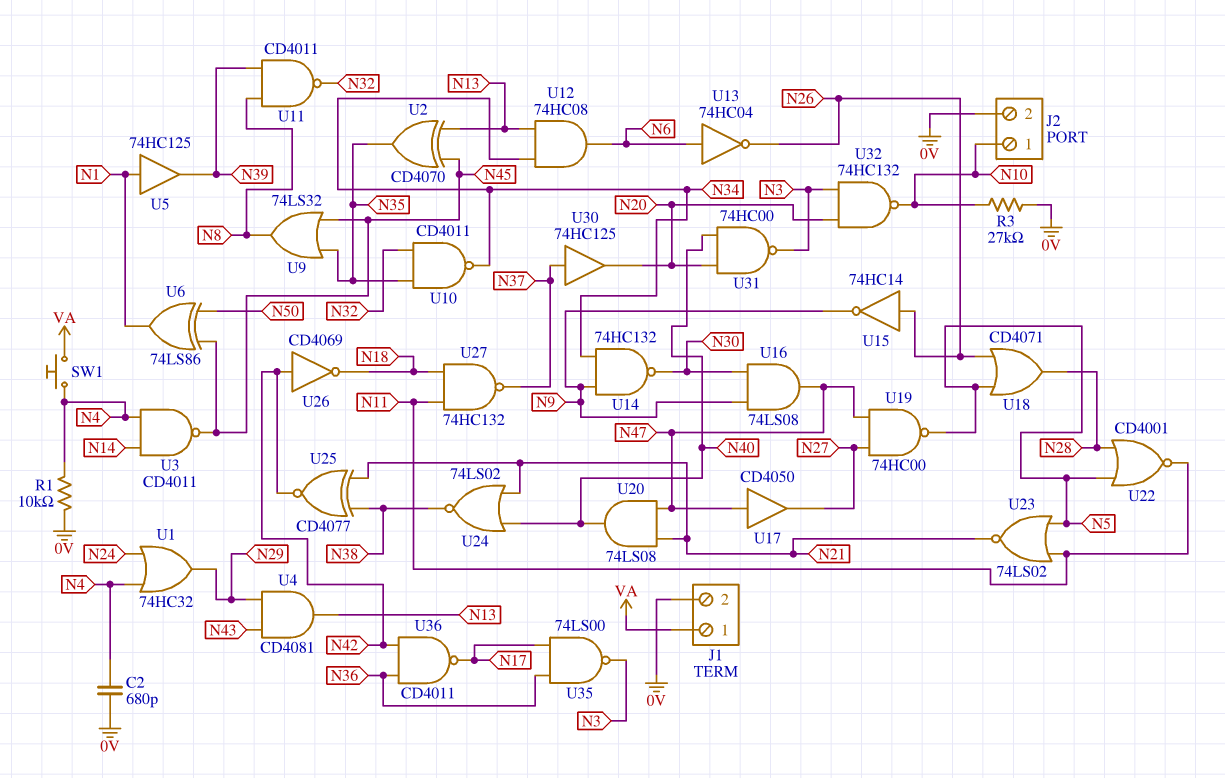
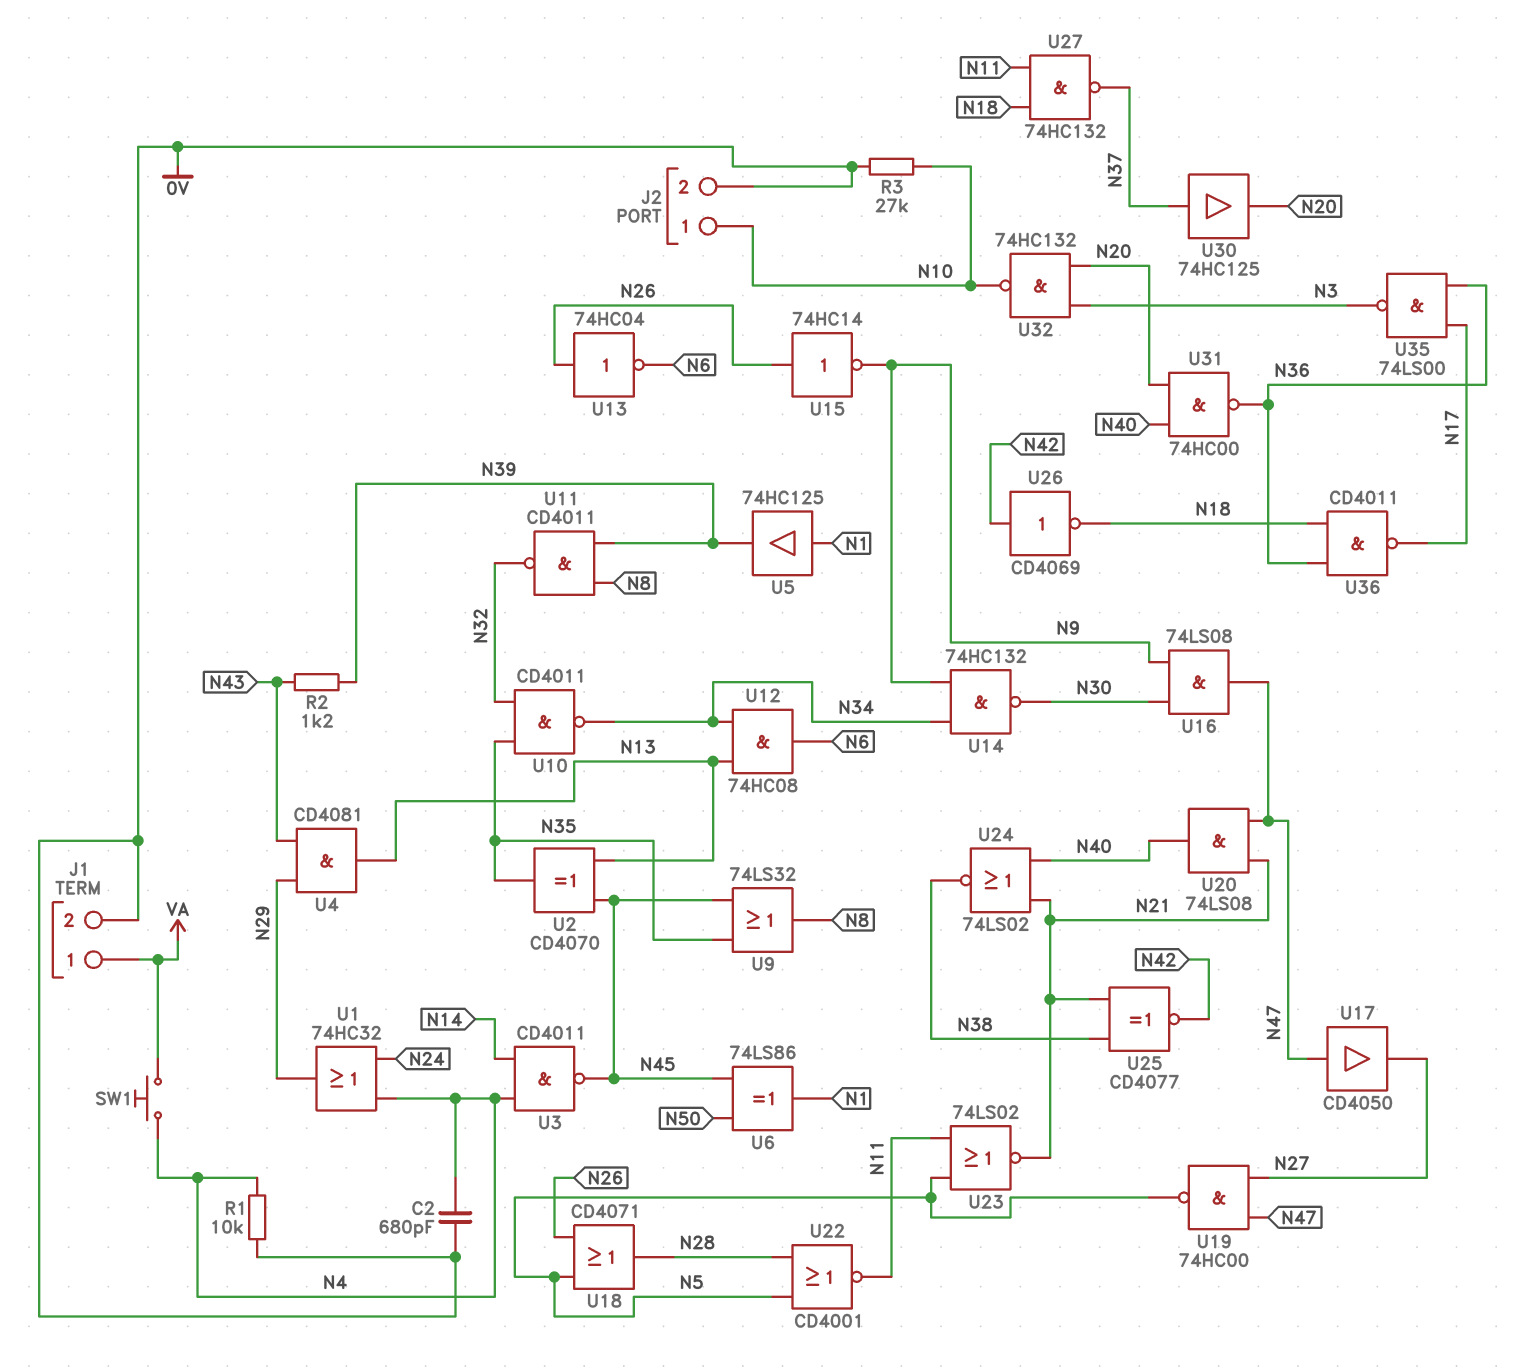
R2: none -> 1.2k (N39, N43)
U13: NOT 74HC04 (in N6, out N26) -> NOT 74HC04 (in N26, out N6)
U31: NAND 74HC00 (in N20, in N40, out N3) -> NAND 74HC00 (in N20, in N40, out N36)
U36: NAND CD4011 (in N36, in N42, out N17) -> NAND CD4011 (in N18, in N36, out N17)

